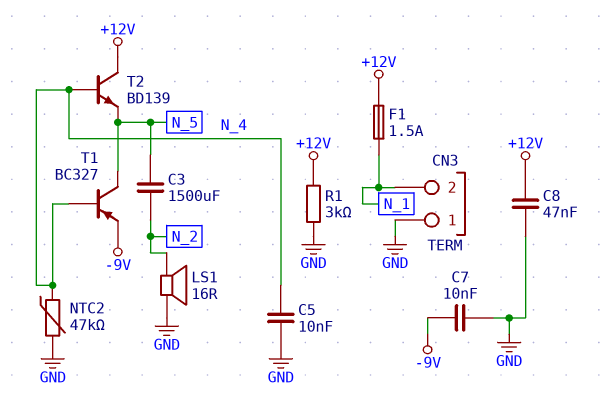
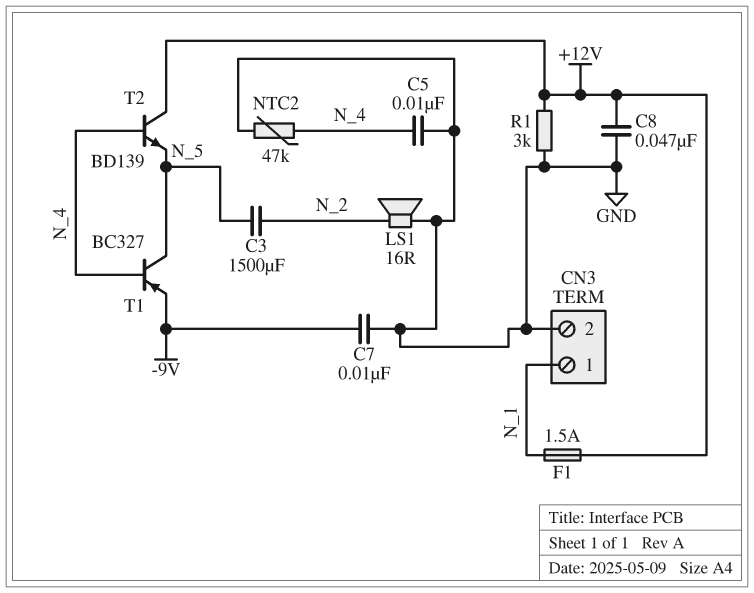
CN3 pin 1: GND -> N_1
CN3 pin 2: N_1 -> GND

